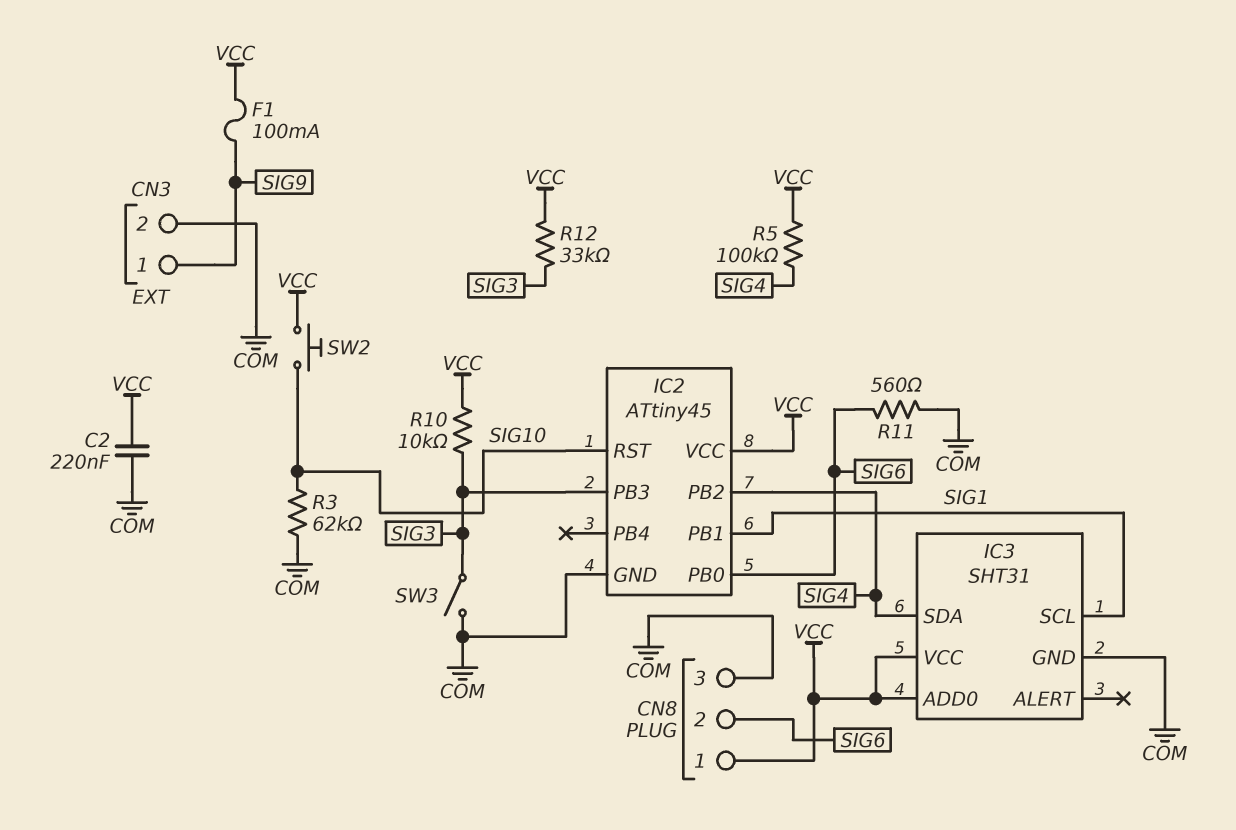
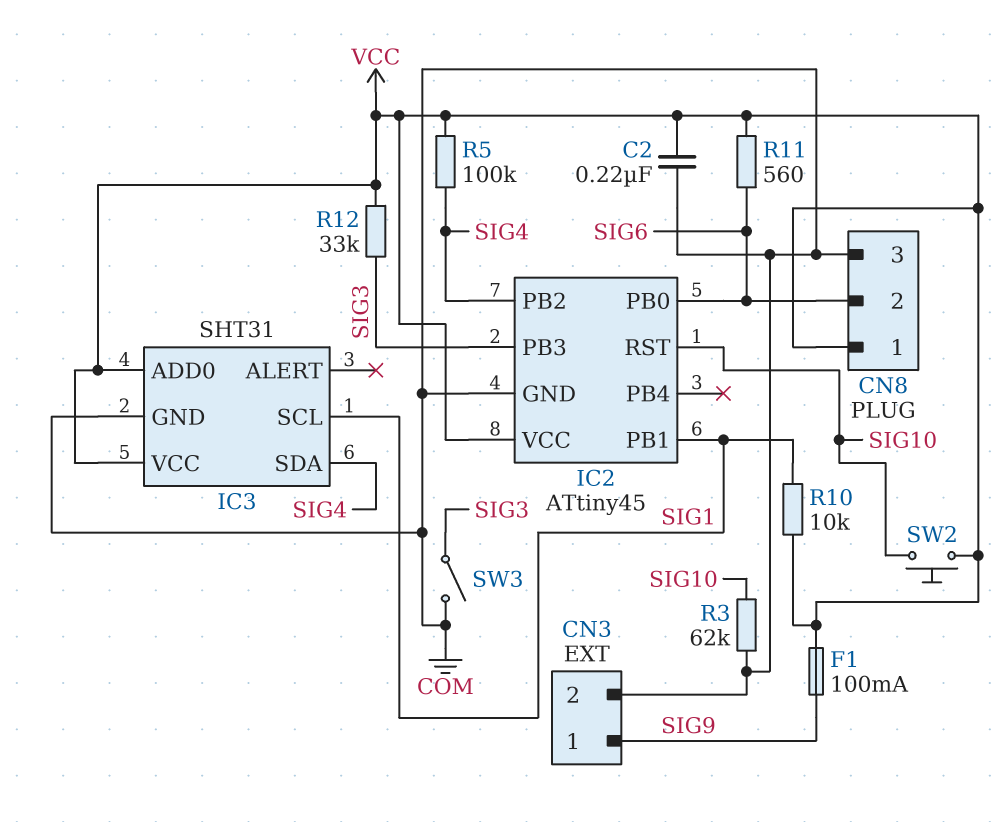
R10: 10k (SIG3, VCC) -> 10k (SIG1, VCC)
R11: 560 (COM, SIG6) -> 560 (SIG6, VCC)

